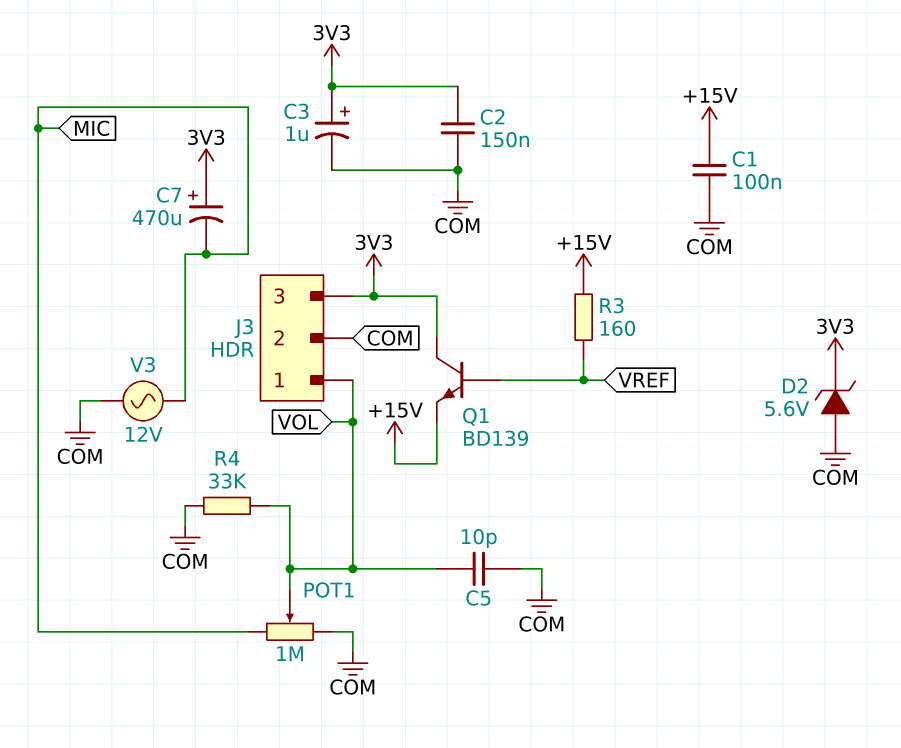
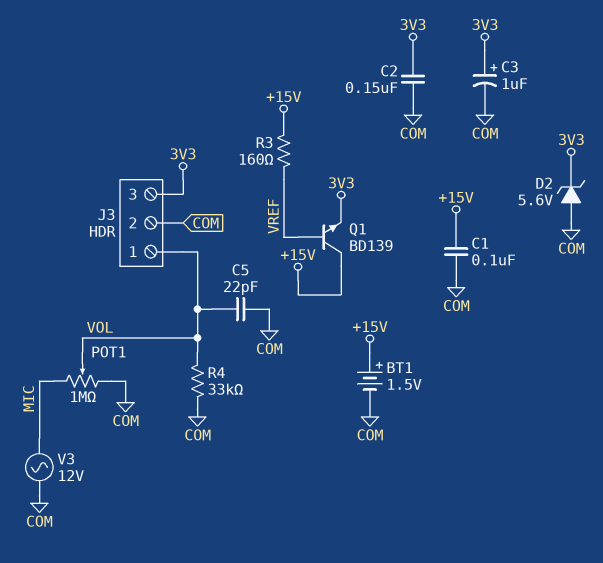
BT1: none -> 1.5V (plus +15V, minus COM)
C5: 10pF (COM, VOL) -> 22pF (COM, VOL)
C7: 470uF (plus 3V3, minus MIC) -> none
Q1: NPN BD139 (B VREF, C 3V3, E +15V) -> NPN BD139 (B VREF, C +15V, E 3V3)

